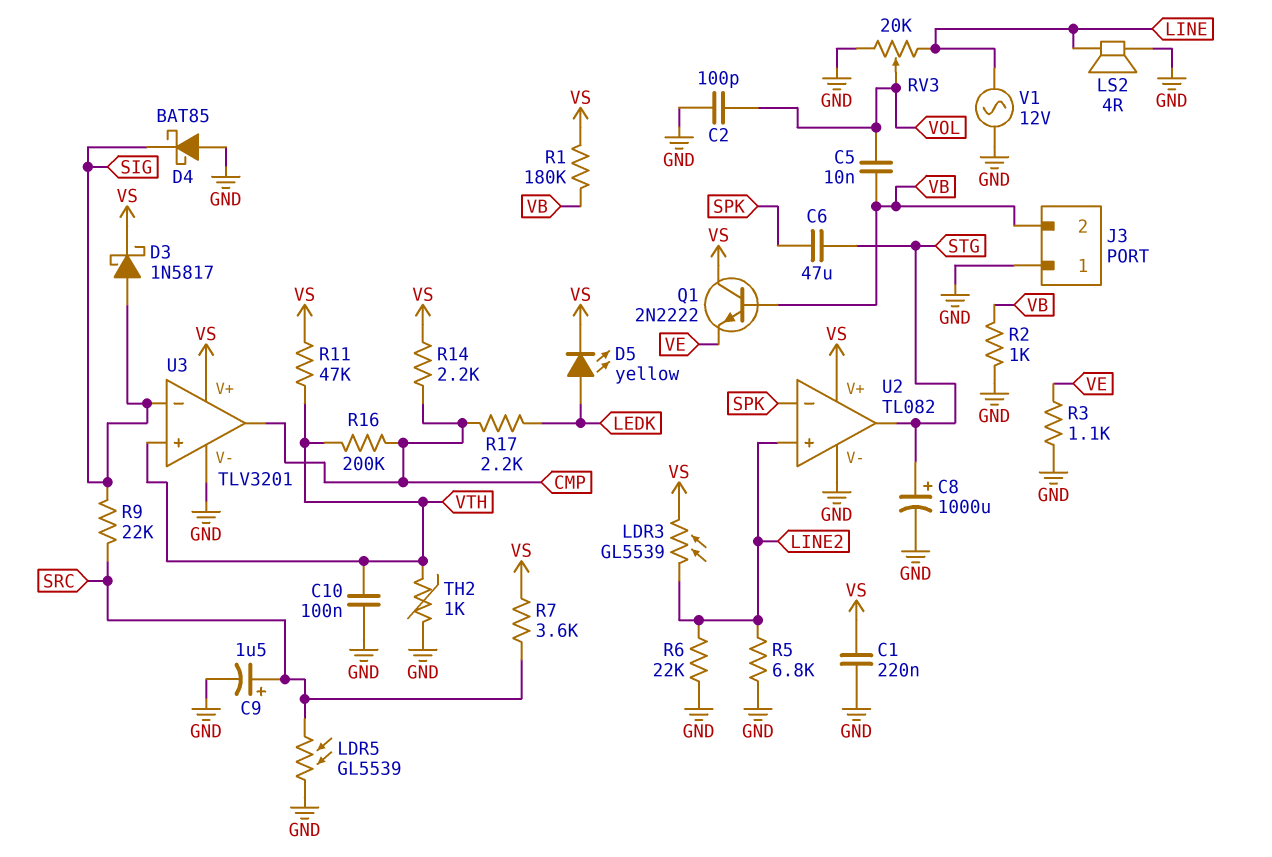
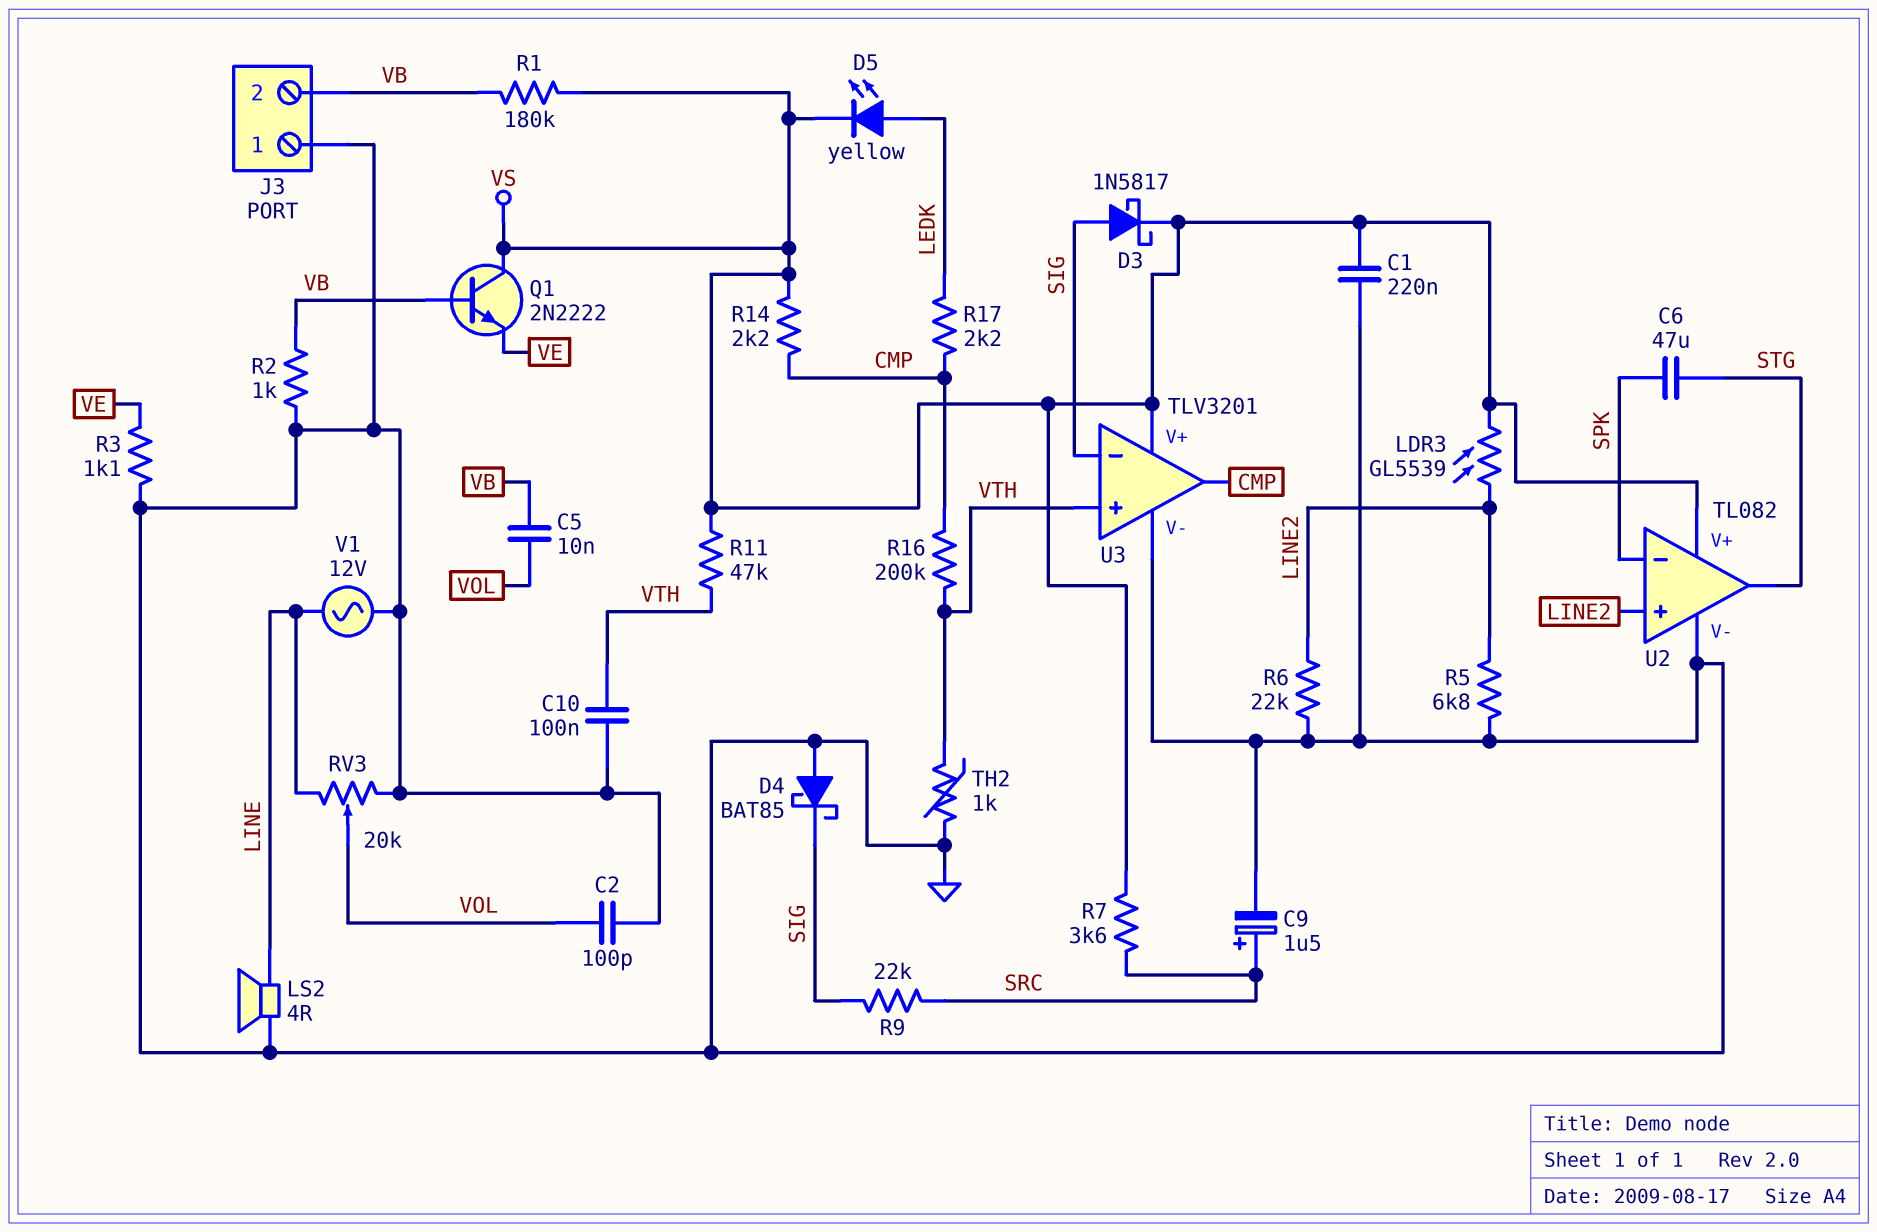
C8: 1000uF (plus STG, minus GND) -> none
LDR5: GL5539 (GND, SRC) -> none

